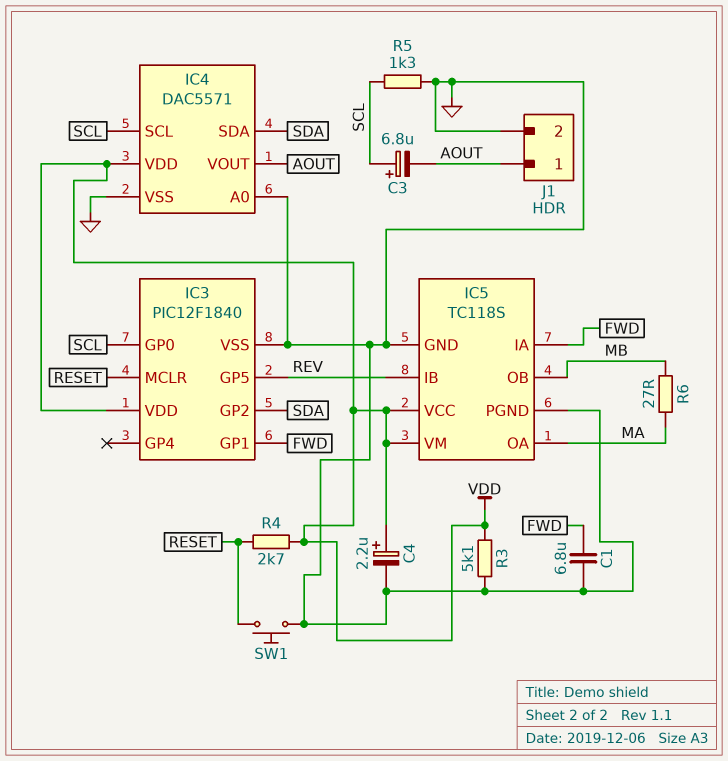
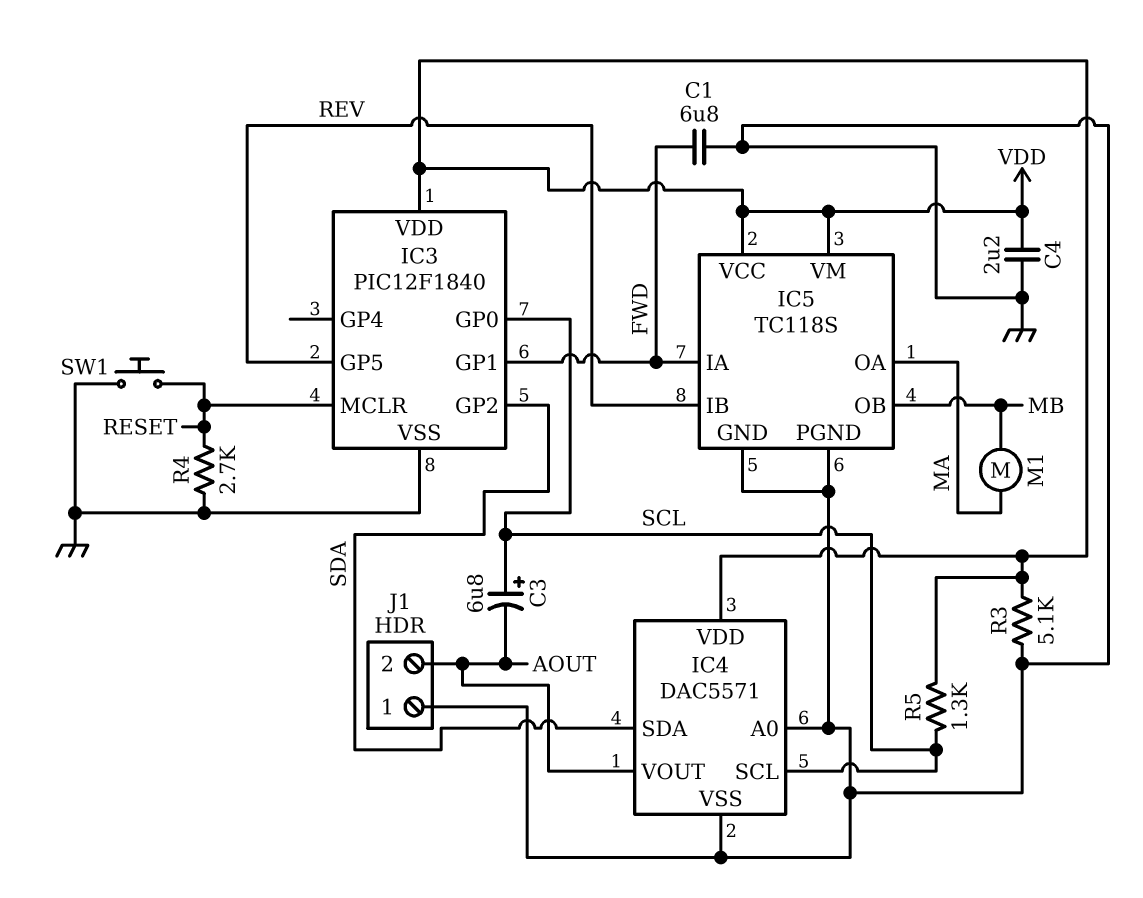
C4: 2.2uF (plus VDD, minus GND) -> 2.2uF (GND, VDD)
J1 pin 1: AOUT -> GND
J1 pin 2: GND -> AOUT
M1: none -> motor (MA, MB)
R4: 2.7k (RESET, VDD) -> 2.7k (GND, RESET)
R5: 1.3k (GND, SCL) -> 1.3k (SCL, VDD)
R6: 27 (MA, MB) -> none

